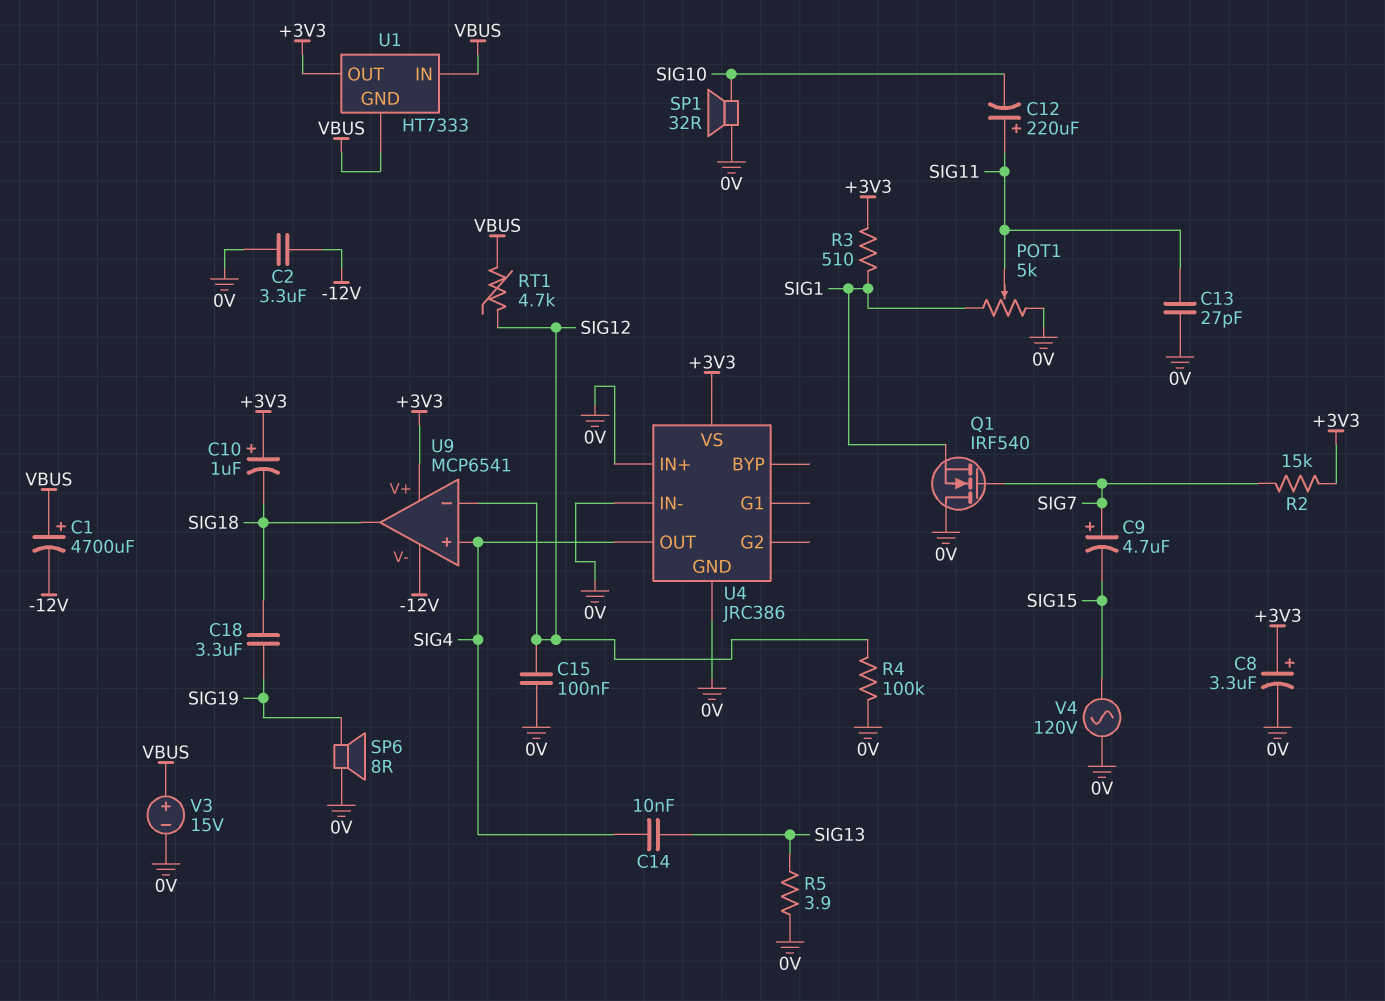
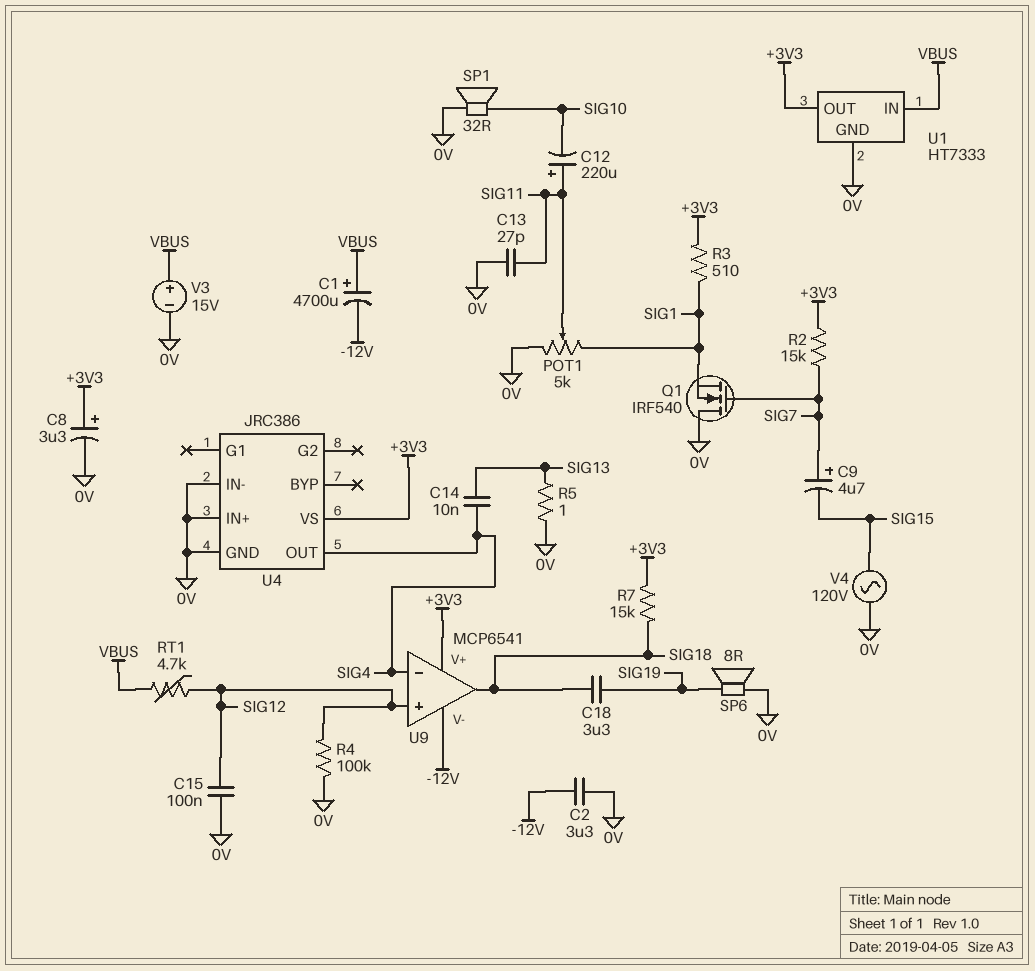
C10: 1uF (plus +3V3, minus SIG18) -> none
R5: 3.9 (0V, SIG13) -> 1 (0V, SIG13)
R7: none -> 15k (+3V3, SIG18)
U1 pin GND: VBUS -> 0V
U9 pin in+: SIG4 -> SIG12
U9 pin in-: SIG12 -> SIG4

